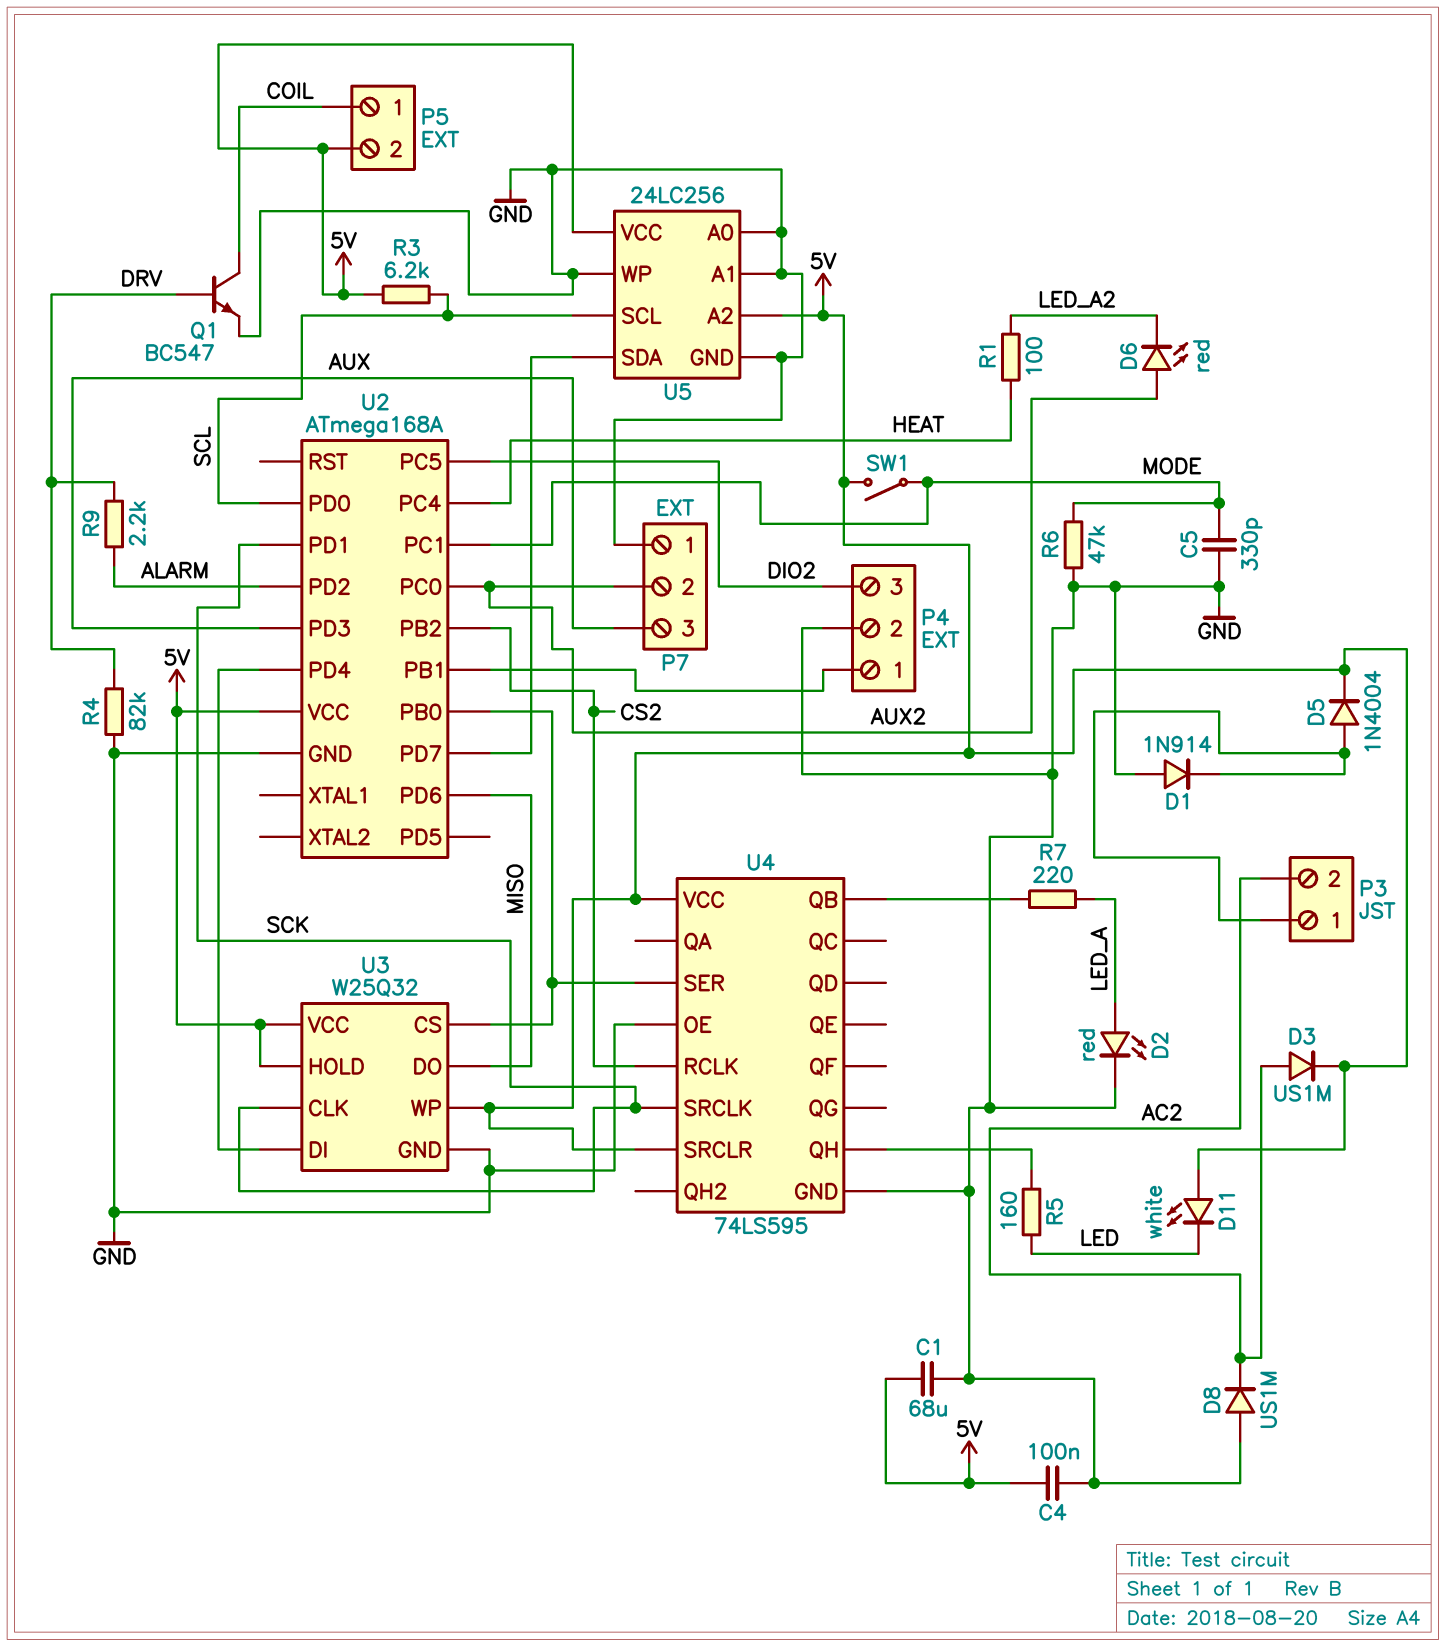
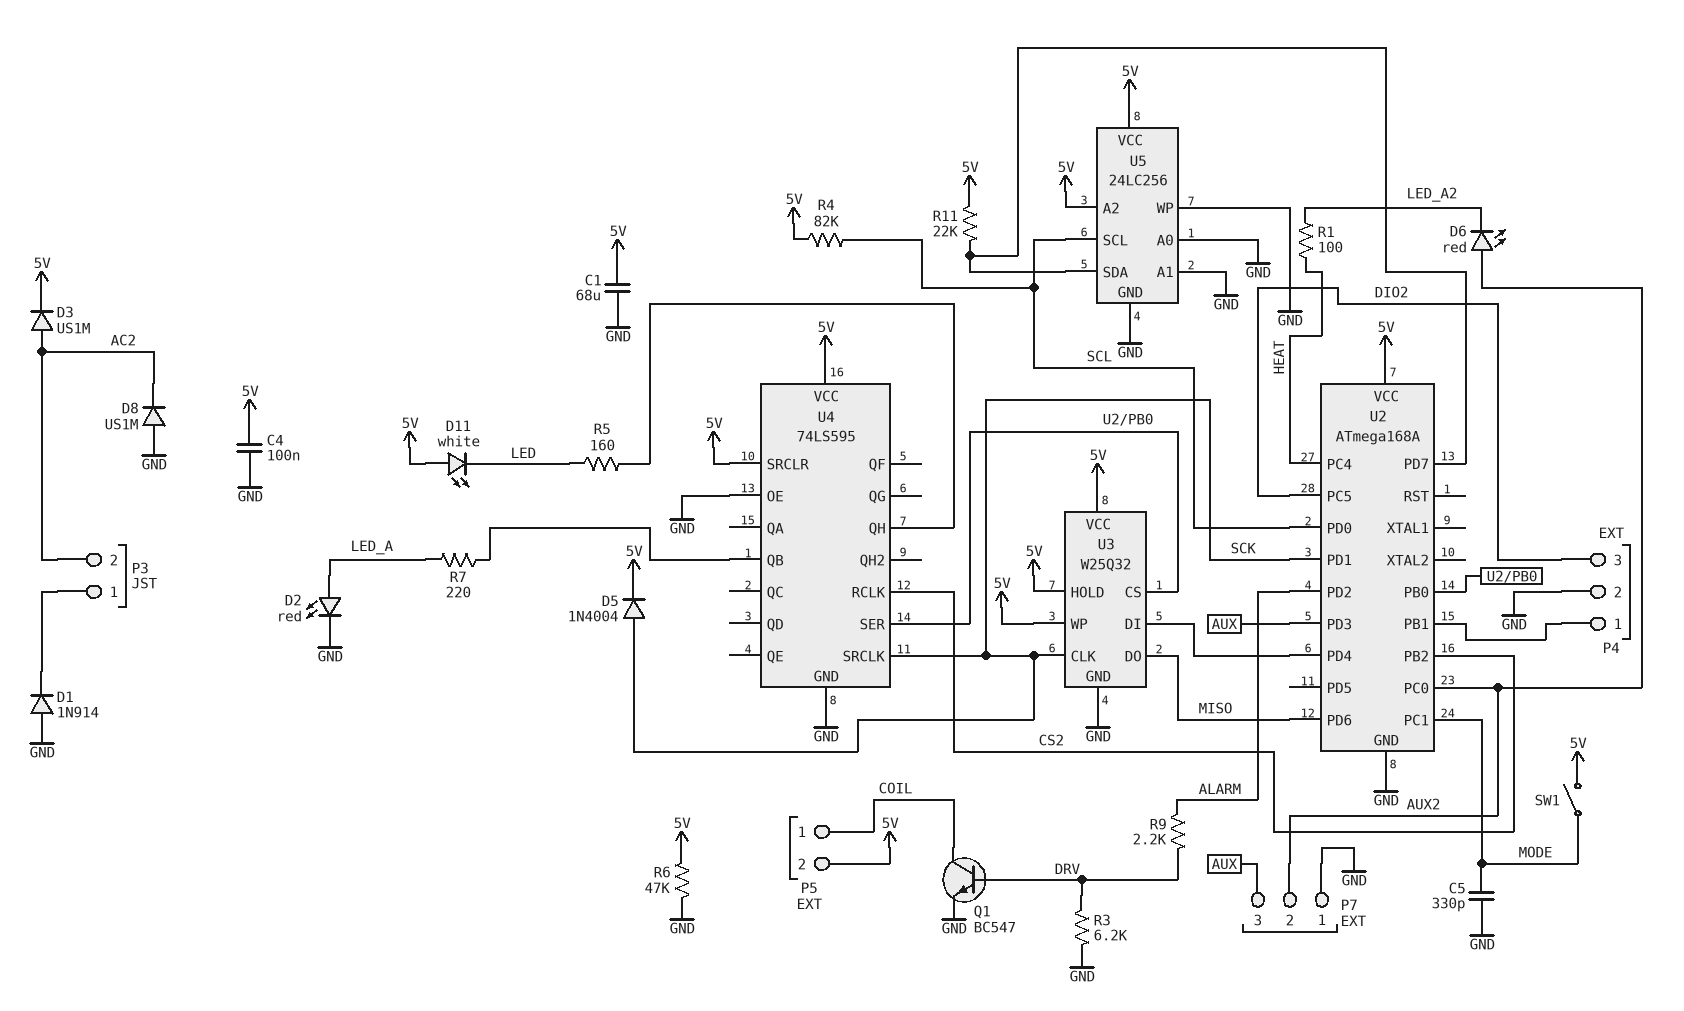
D5: diode 1N4004 (A P3/1, K 5V) -> diode 1N4004 (A SCK, K 5V)
R3: 6.2k (5V, SCL) -> 6.2k (DRV, GND)
R4: 82k (DRV, GND) -> 82k (5V, SCL)
R6: 47k (GND, MODE) -> 47k (5V, GND)
R11: none -> 22k (5V, U2/PD7)

